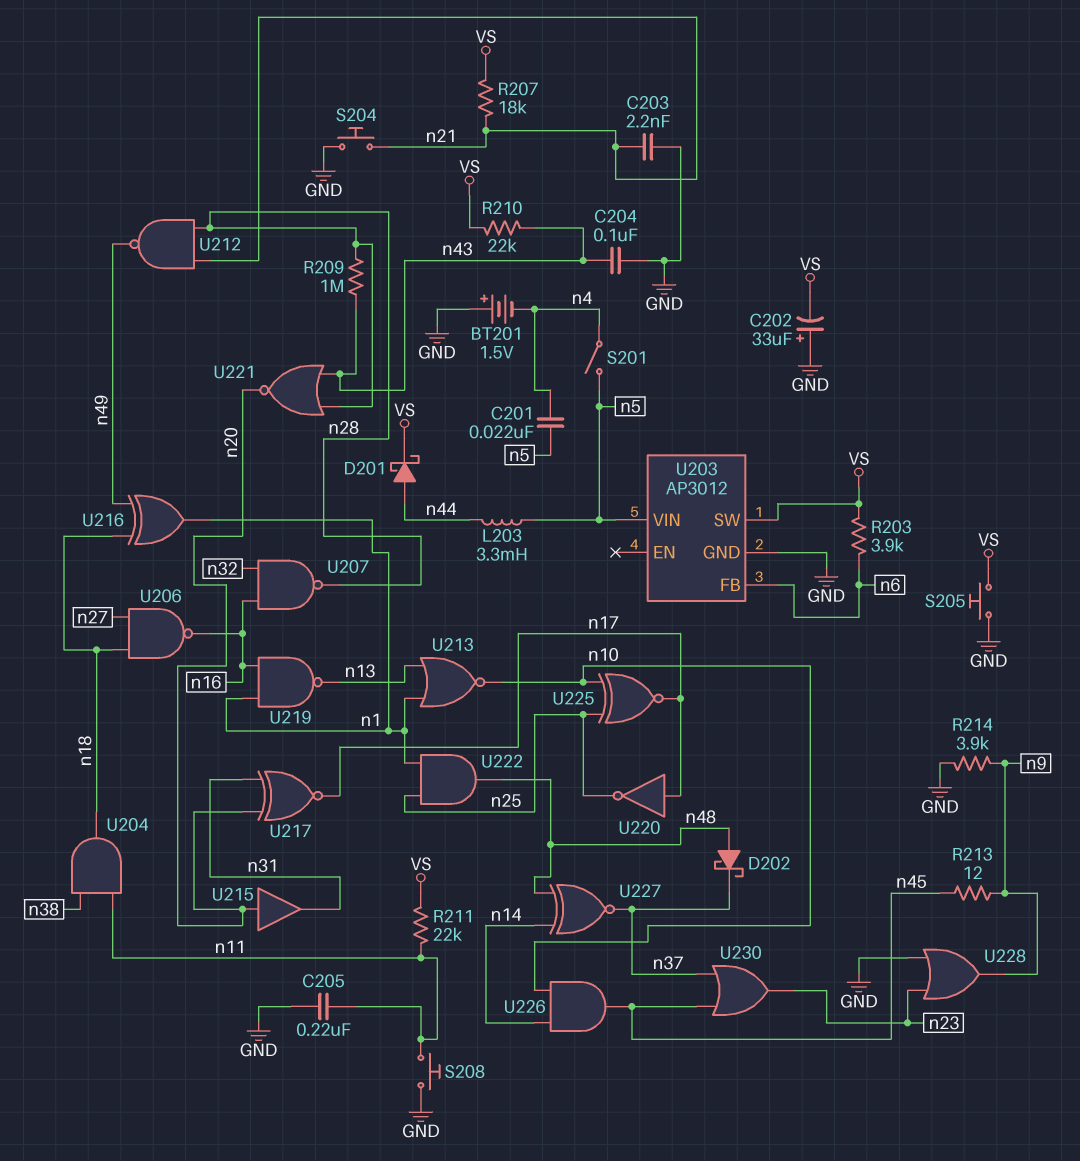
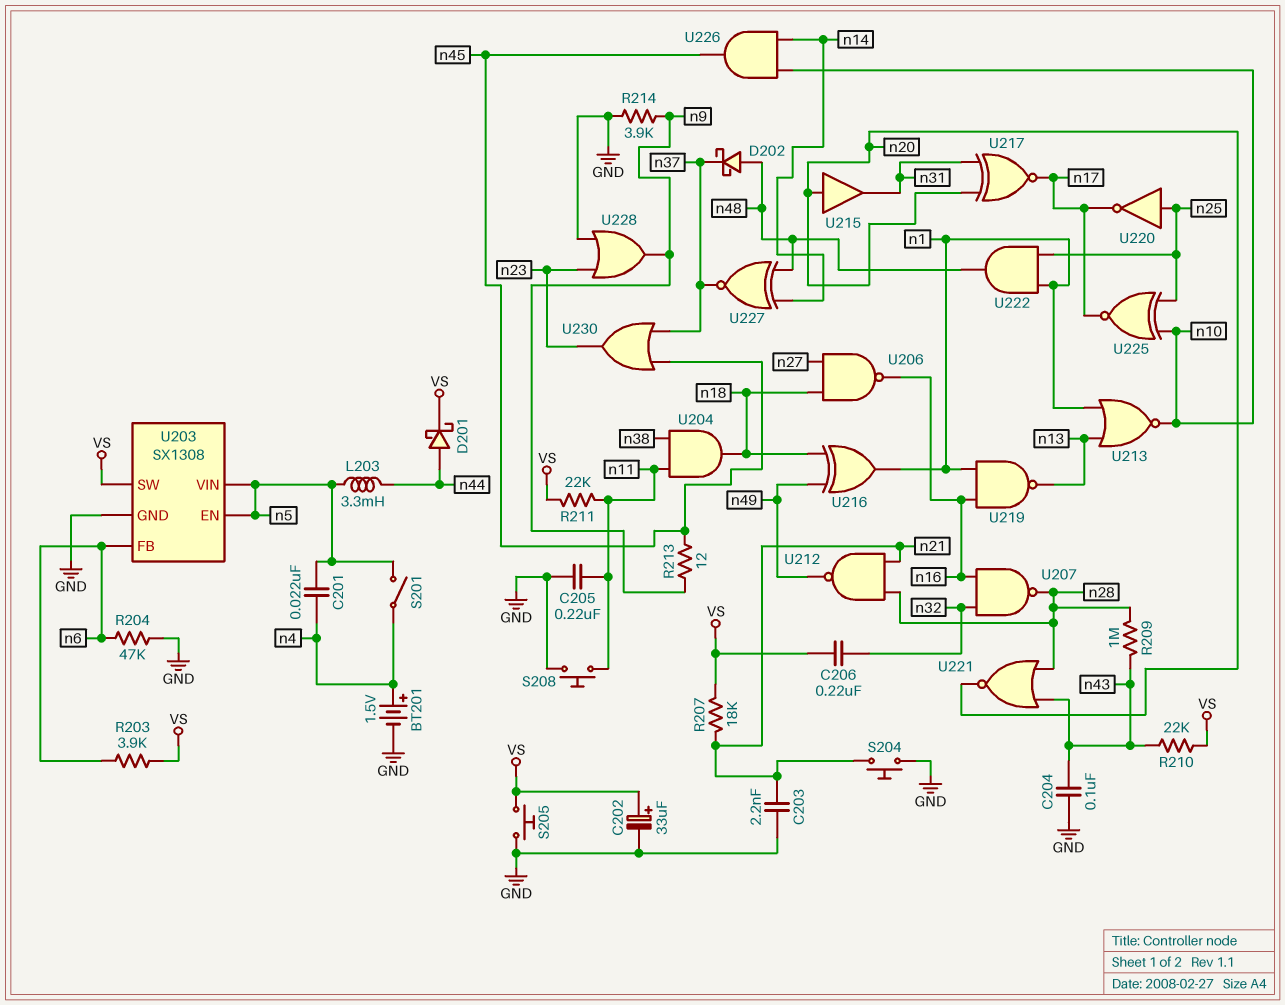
BT201: 1.5V (plus GND, minus n4) -> 1.5V (plus n4, minus GND)
C202: 33uF (plus GND, minus VS) -> 33uF (plus VS, minus GND)
C206: none -> 220nF (VS, n32)
R204: none -> 47k (GND, n6)
U203: AP3012 -> SX1308
U203 pin EN: none -> n5
U220: NOT (in n17, out n25) -> NOT (in n25, out n17)

